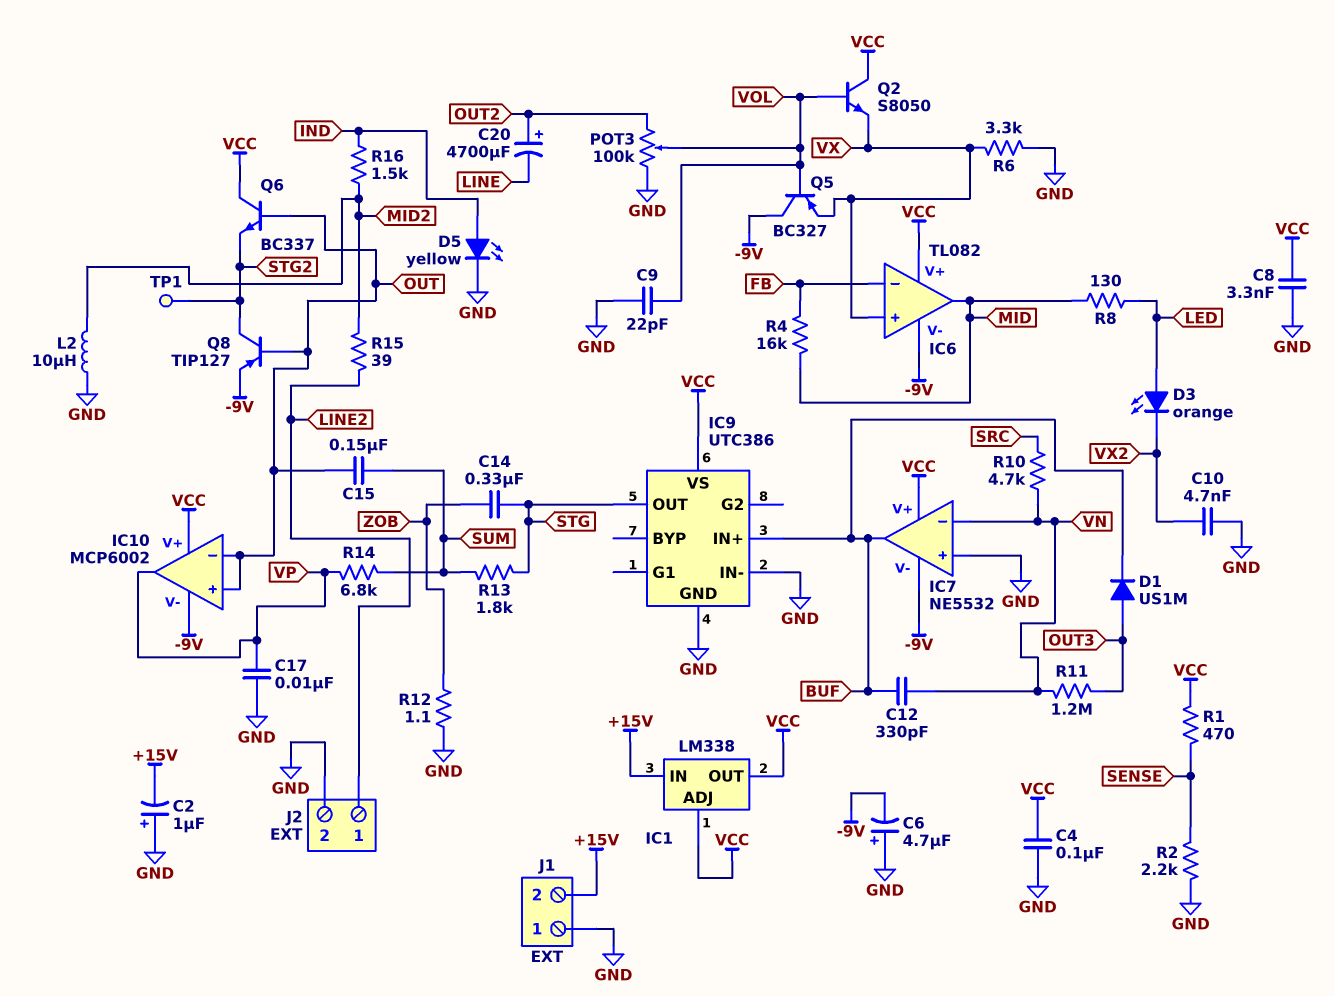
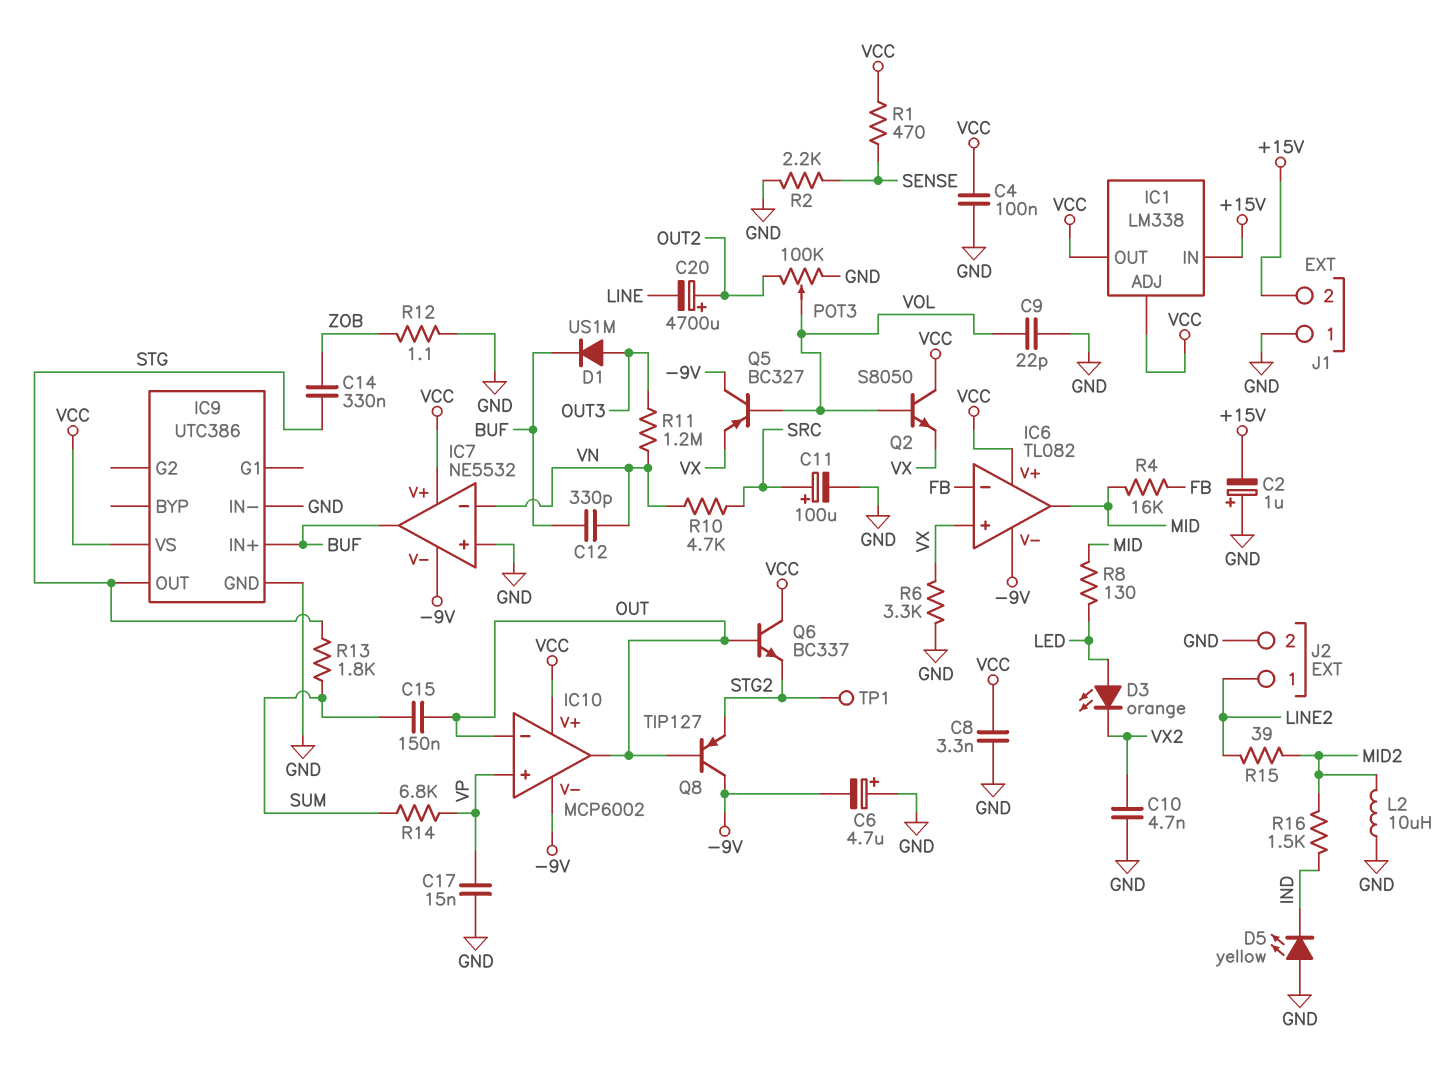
C11: none -> 100uF (plus SRC, minus GND)
C17: 10nF (GND, VP) -> 15nF (GND, VP)
D5: LED yellow (A IND, K GND) -> LED yellow (A GND, K IND)
IC10 pin in+: OUT -> VP
IC10 pin out: VP -> OUT
Q8: PNP TIP127 (B OUT, C STG2, E -9V) -> PNP TIP127 (B OUT, C -9V, E STG2)

